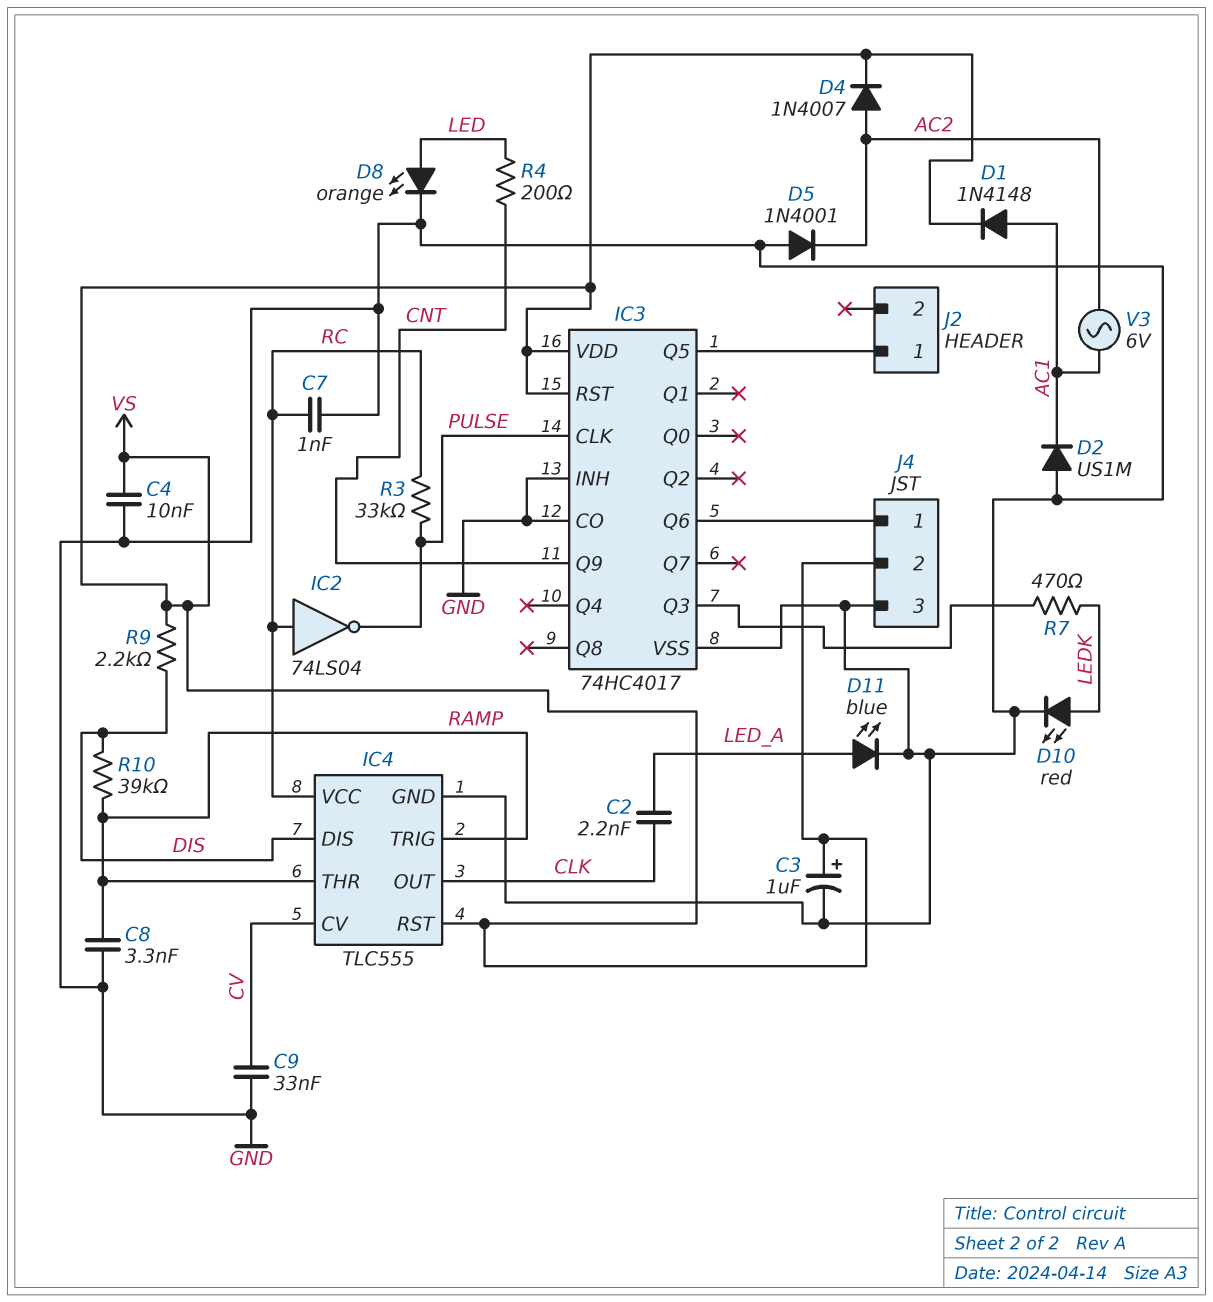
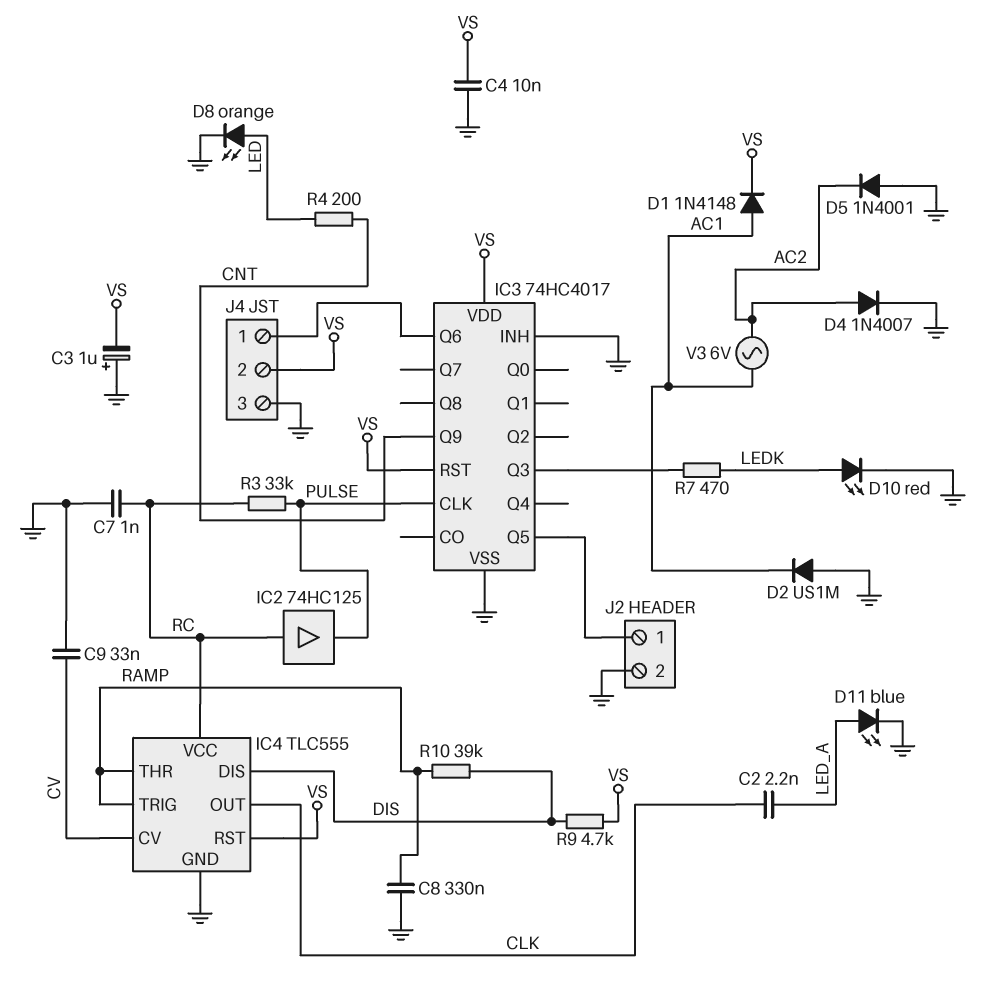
C3: 1uF (plus VS, minus GND) -> 1uF (plus GND, minus VS)
C8: 3.3nF (GND, RAMP) -> 330nF (GND, RAMP)
D4: diode 1N4007 (A AC2, K VS) -> diode 1N4007 (A AC2, K GND)
IC2: NOT 74LS04 (in RC, out PULSE) -> buffer 74HC125 (in RC, out PULSE)
IC3 pin CO: GND -> none
J2 pin 2: none -> GND
R9: 2.2k (DIS, VS) -> 4.7k (DIS, VS)

